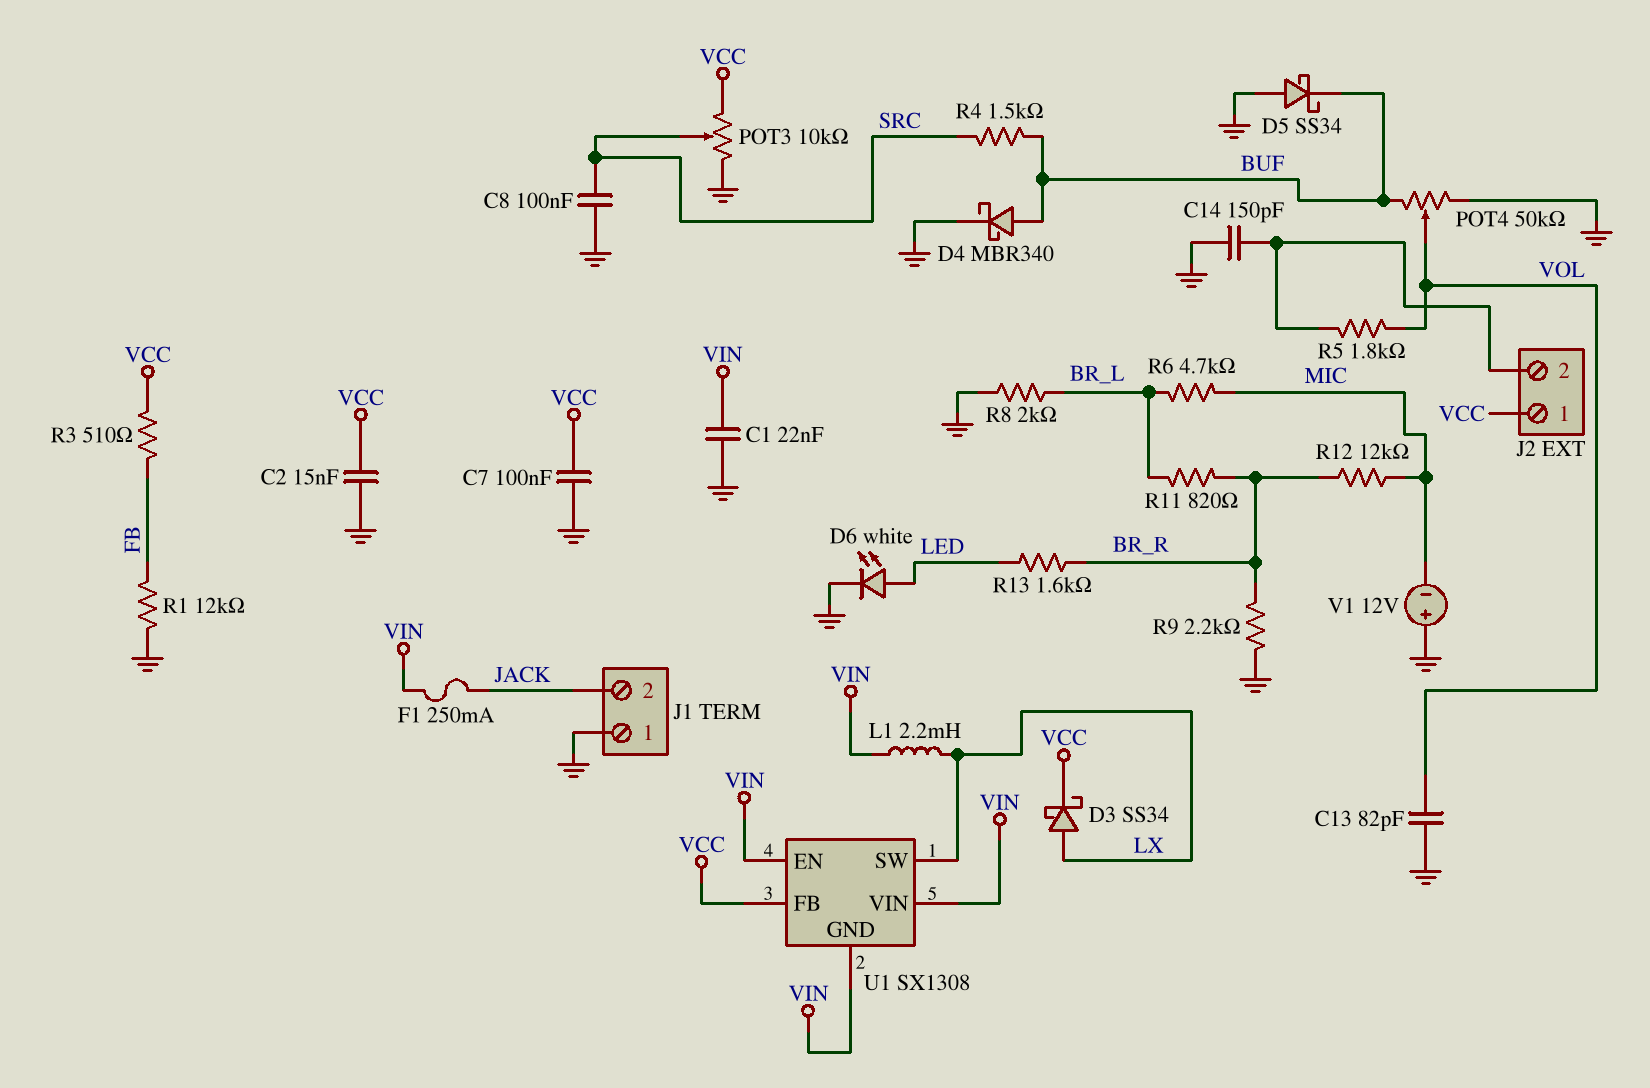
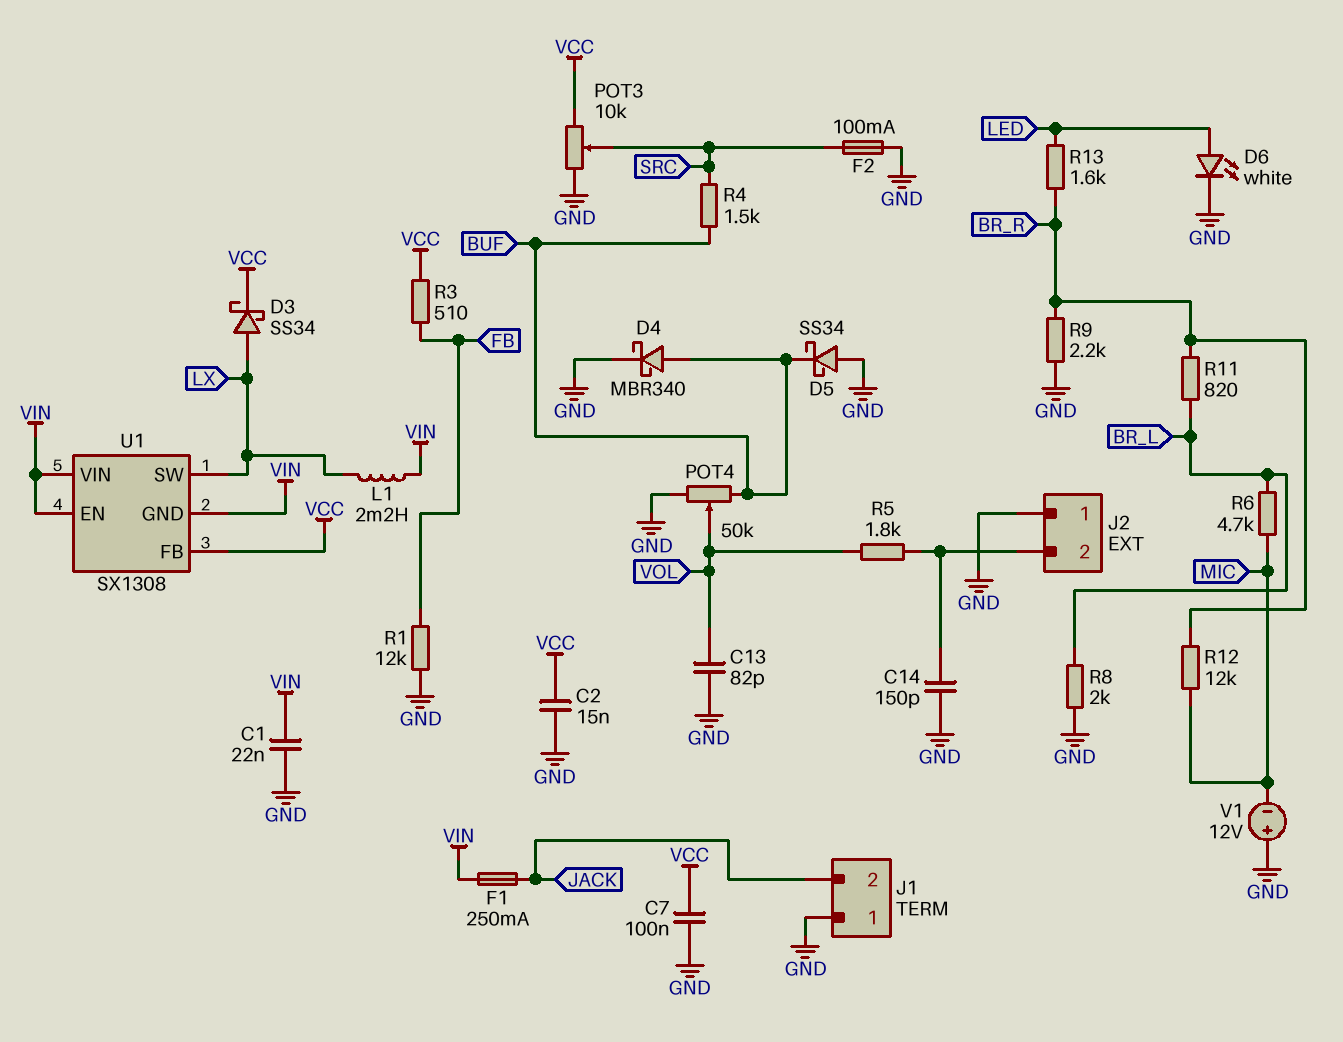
C8: 100nF (GND, SRC) -> none
F2: none -> 100mA (GND, SRC)
J2 pin 1: VCC -> GND

